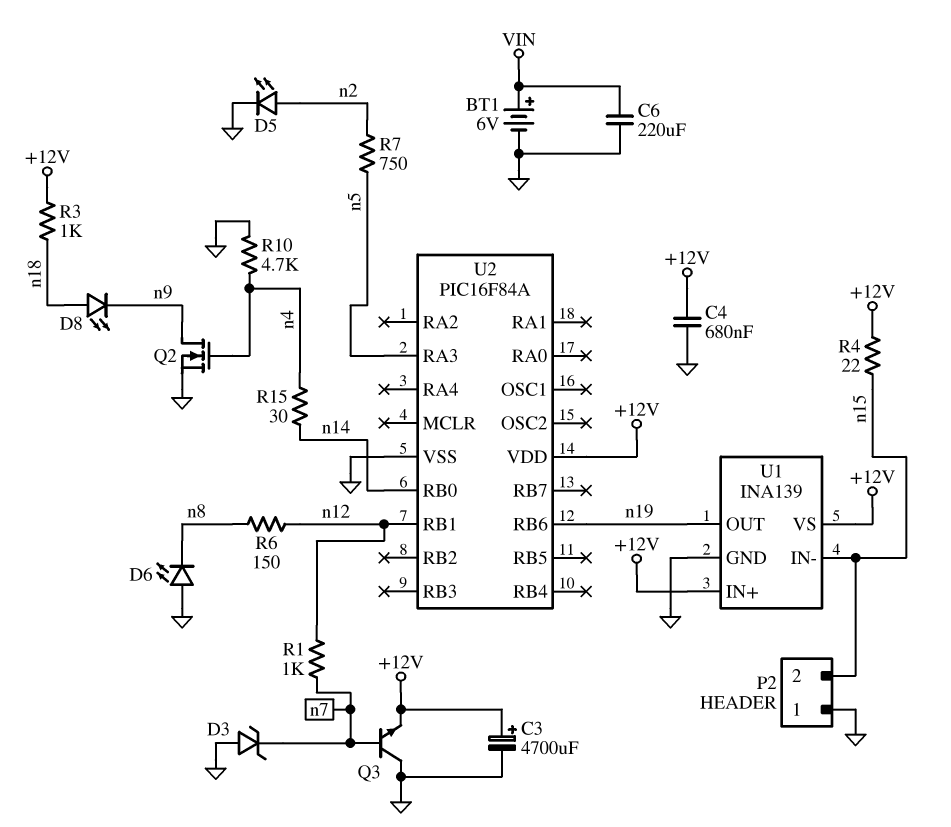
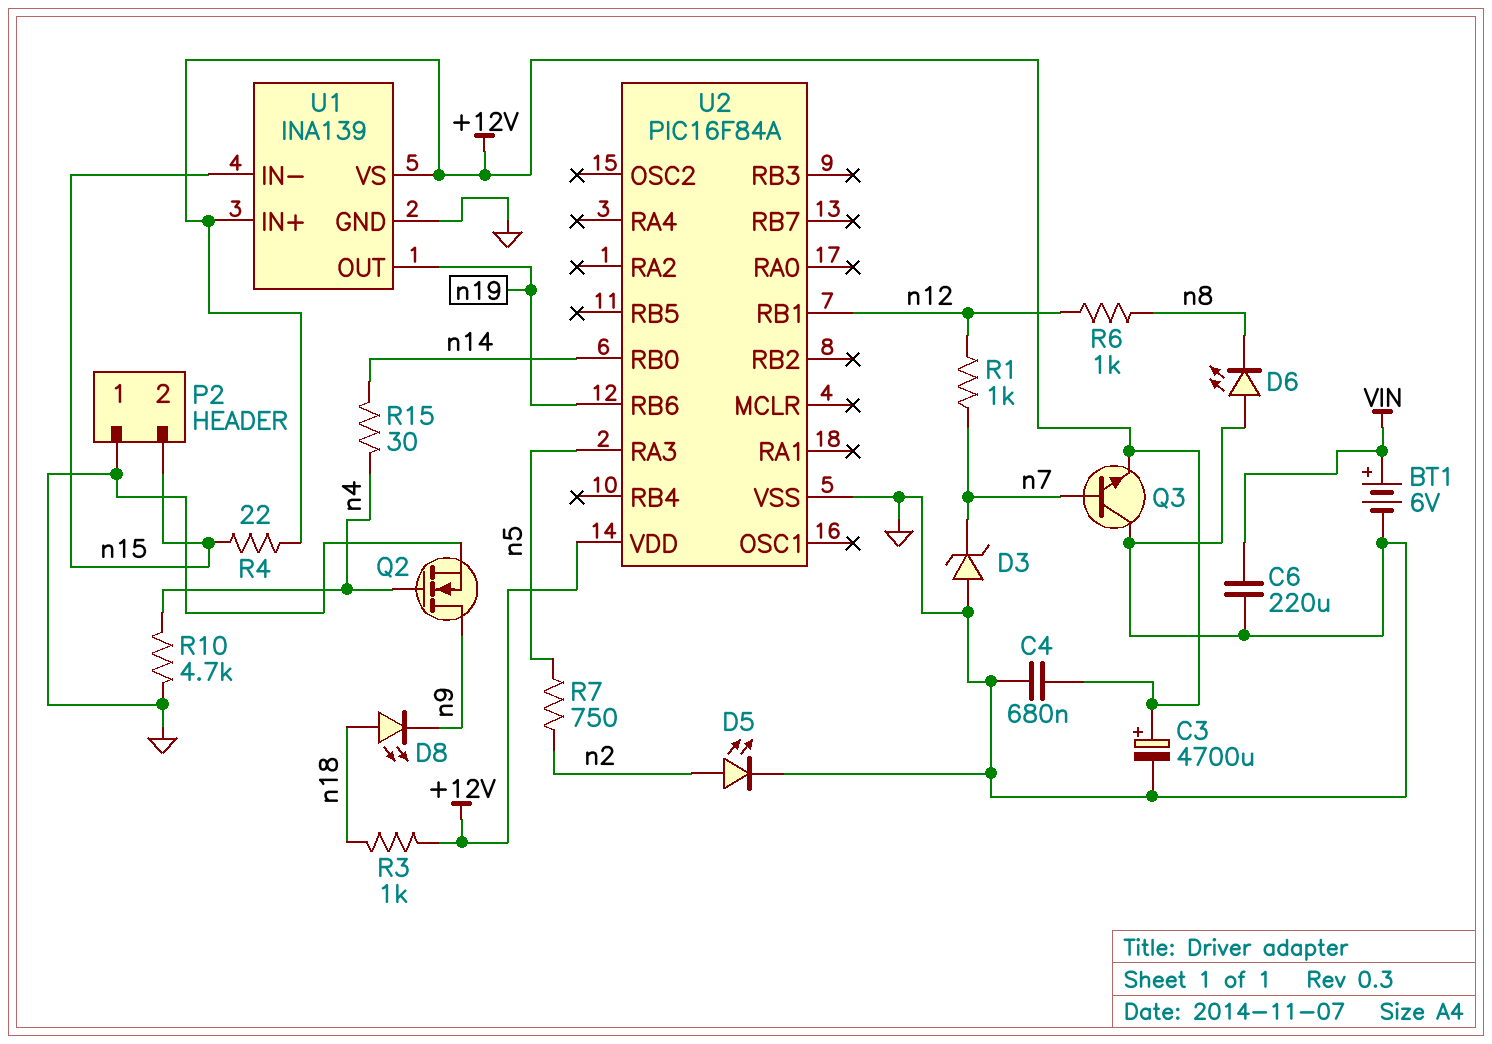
R6: 150 (n8, n12) -> 1k (n8, n12)

